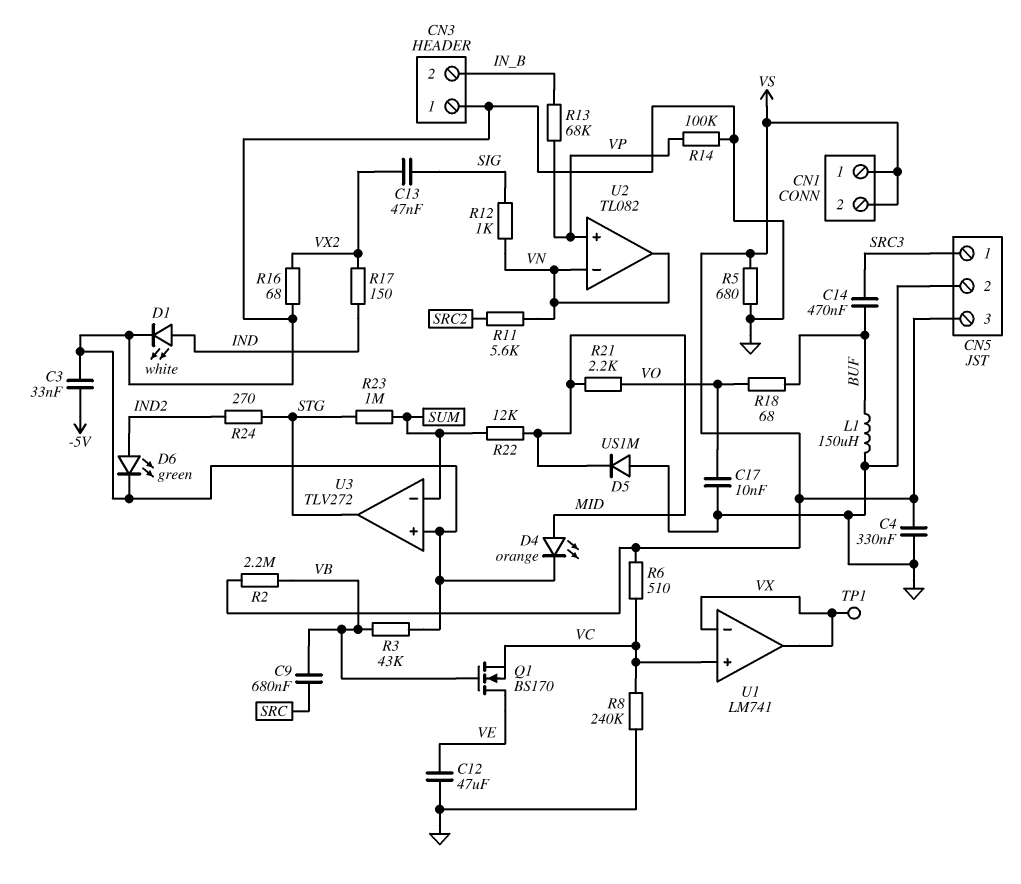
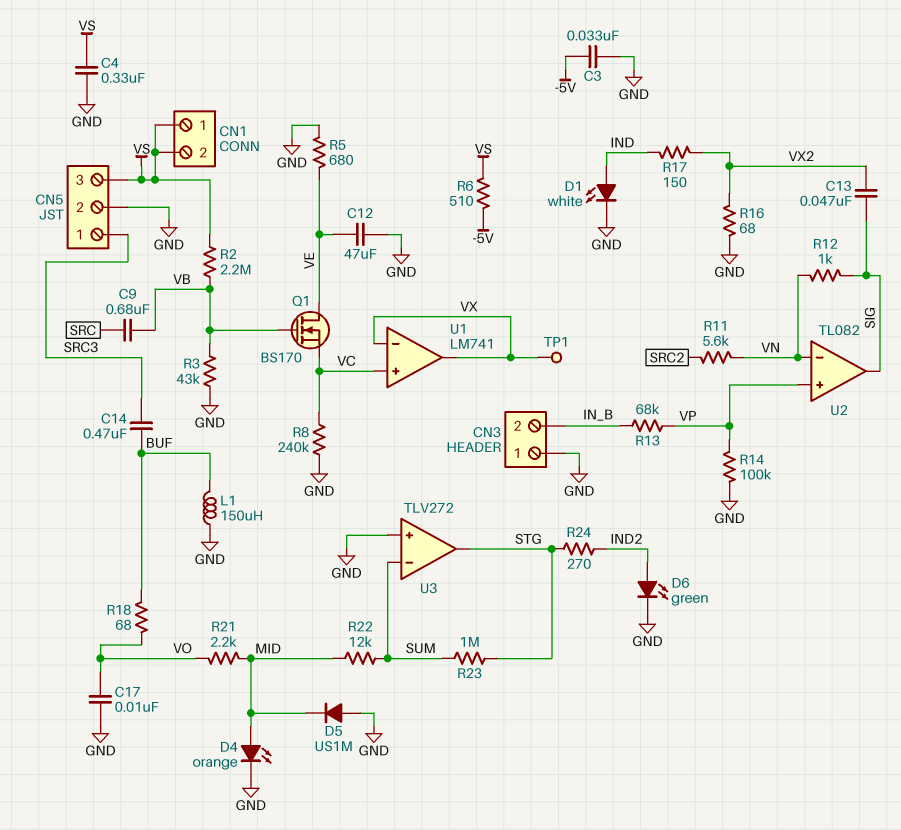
R5: 680 (GND, VS) -> 680 (GND, VE)
R6: 510 (VC, VS) -> 510 (-5V, VS)
U2 pin out: VN -> SIG

